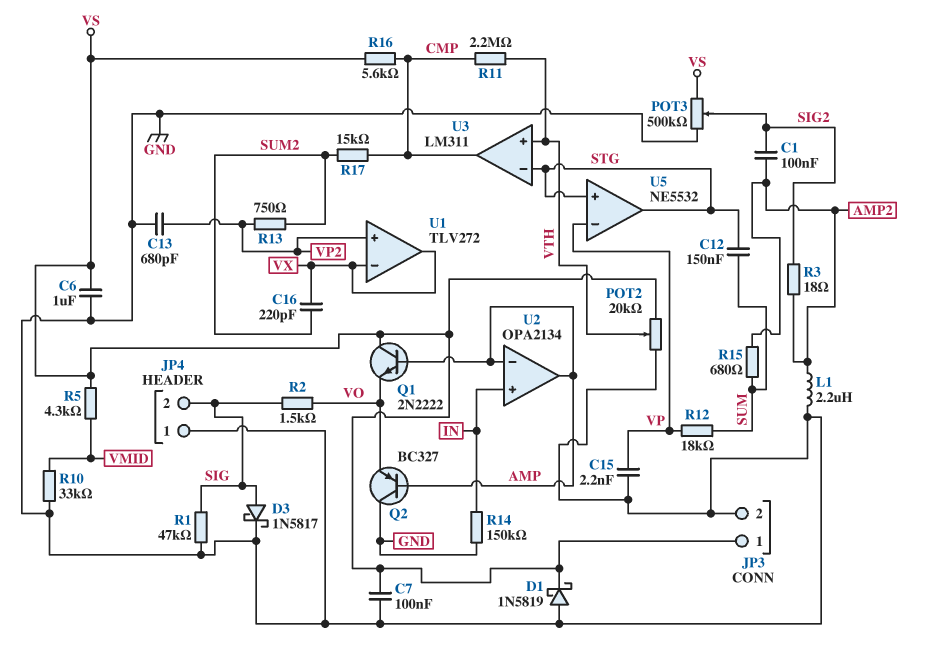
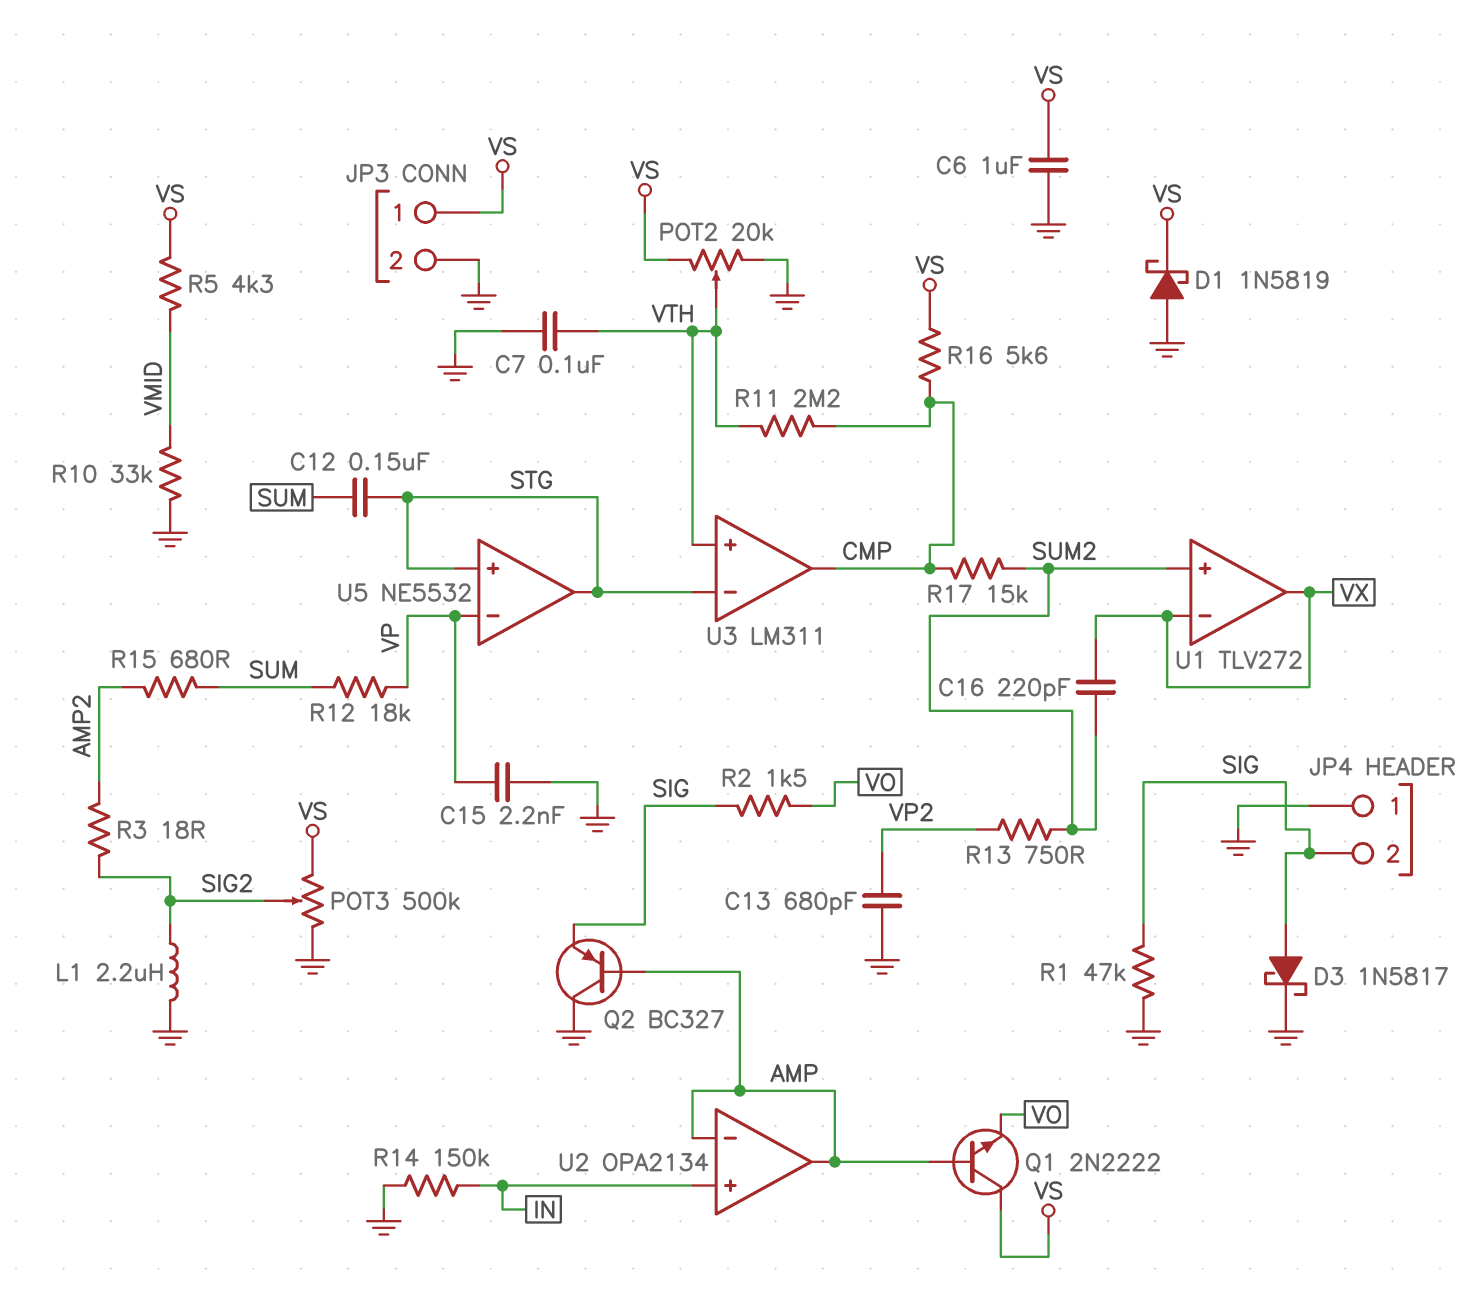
C1: 100nF (AMP2, SIG2) -> none
C7: 100nF (GND, VS) -> 100nF (GND, VTH)
L1: 2.2uH (AMP2, GND) -> 2.2uH (GND, SIG2)
Q2: PNP BC327 (B AMP, C GND, E VO) -> PNP BC327 (B AMP, C GND, E SIG)
U1 pin in+: VP2 -> SUM2

